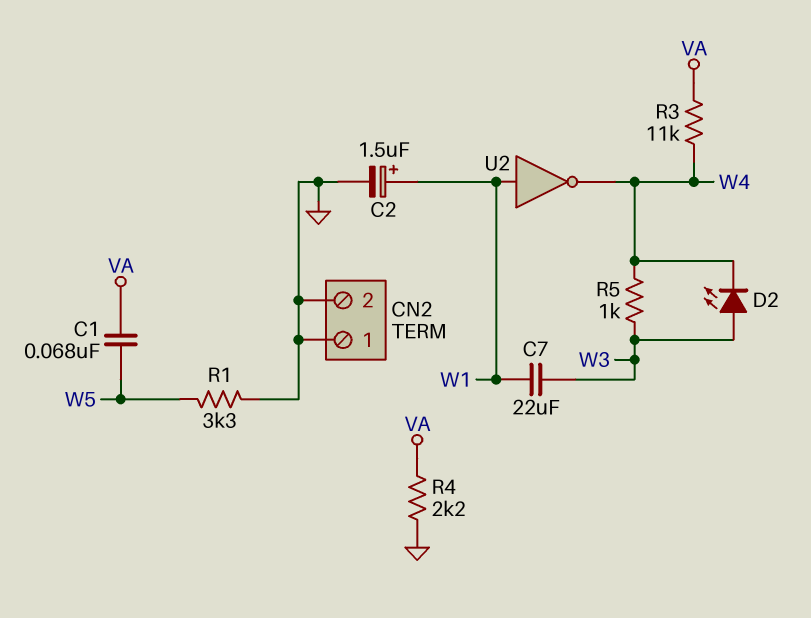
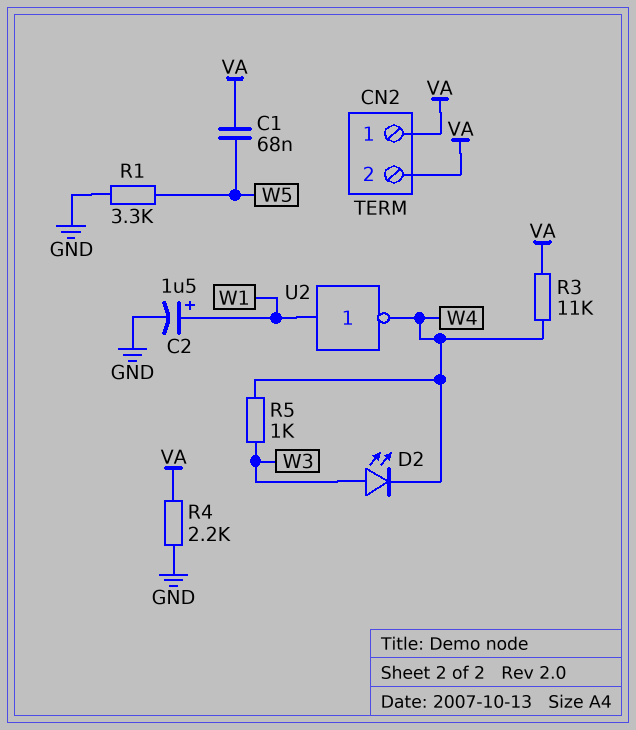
C7: 22uF (W1, W3) -> none
CN2 pin 1: GND -> VA
CN2 pin 2: GND -> VA

